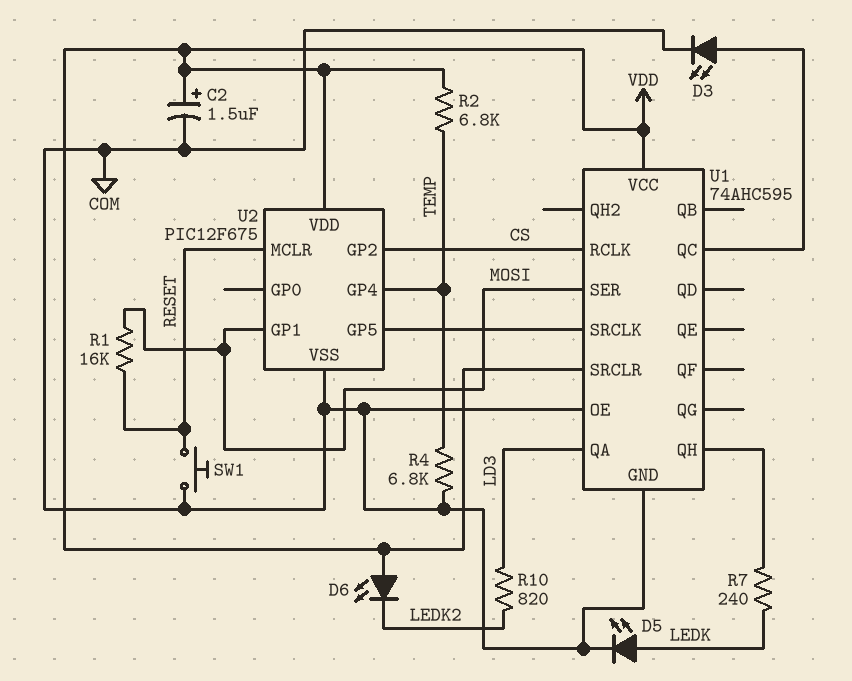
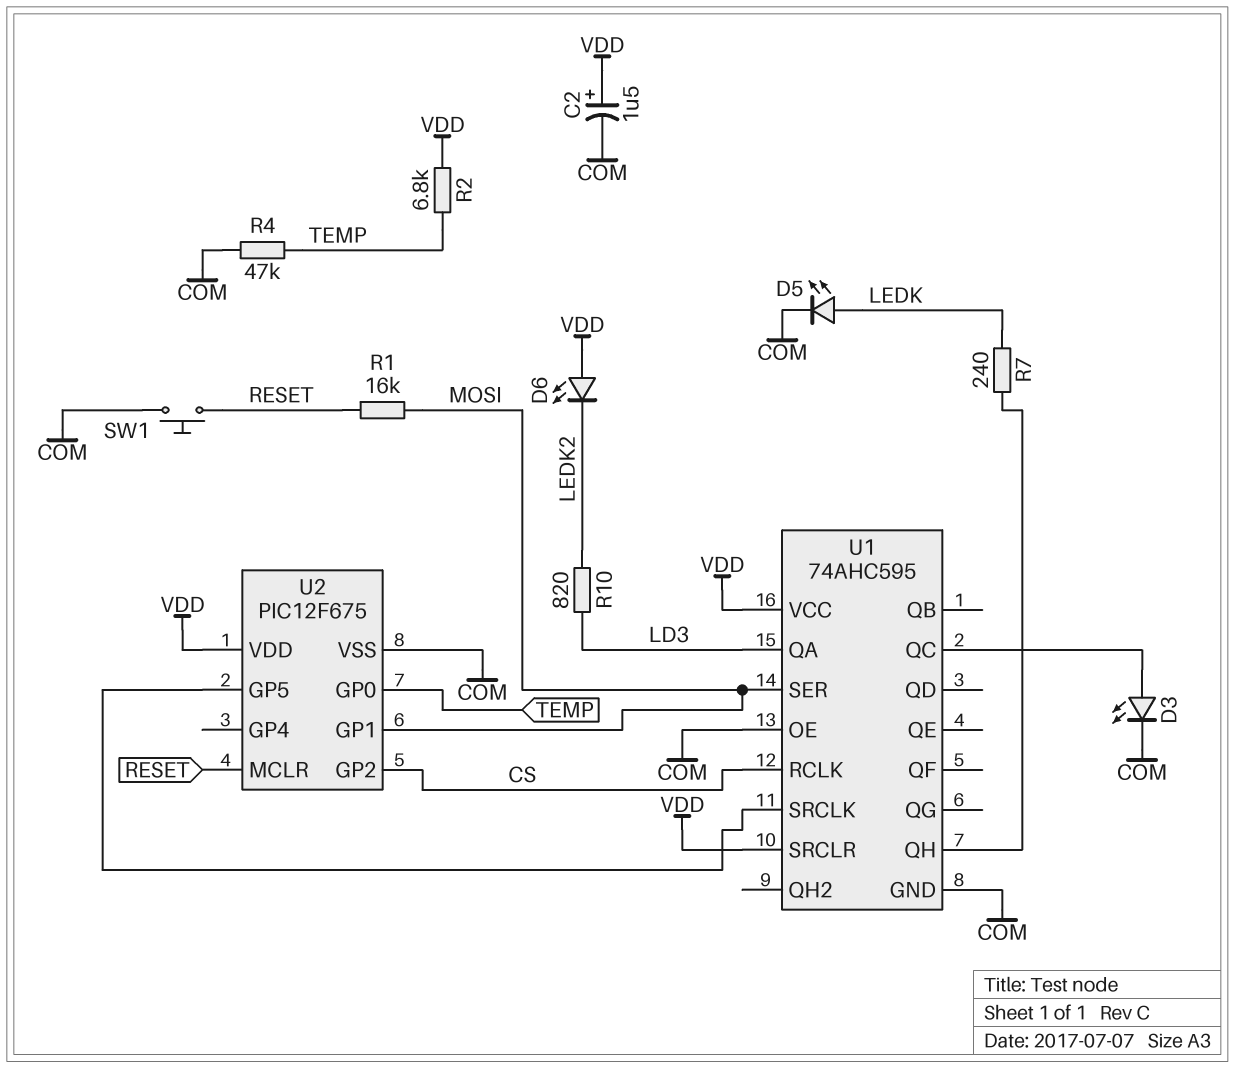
R4: 6.8k (COM, TEMP) -> 47k (COM, TEMP)
U2 pin GP0: none -> TEMP
U2 pin GP4: TEMP -> none

